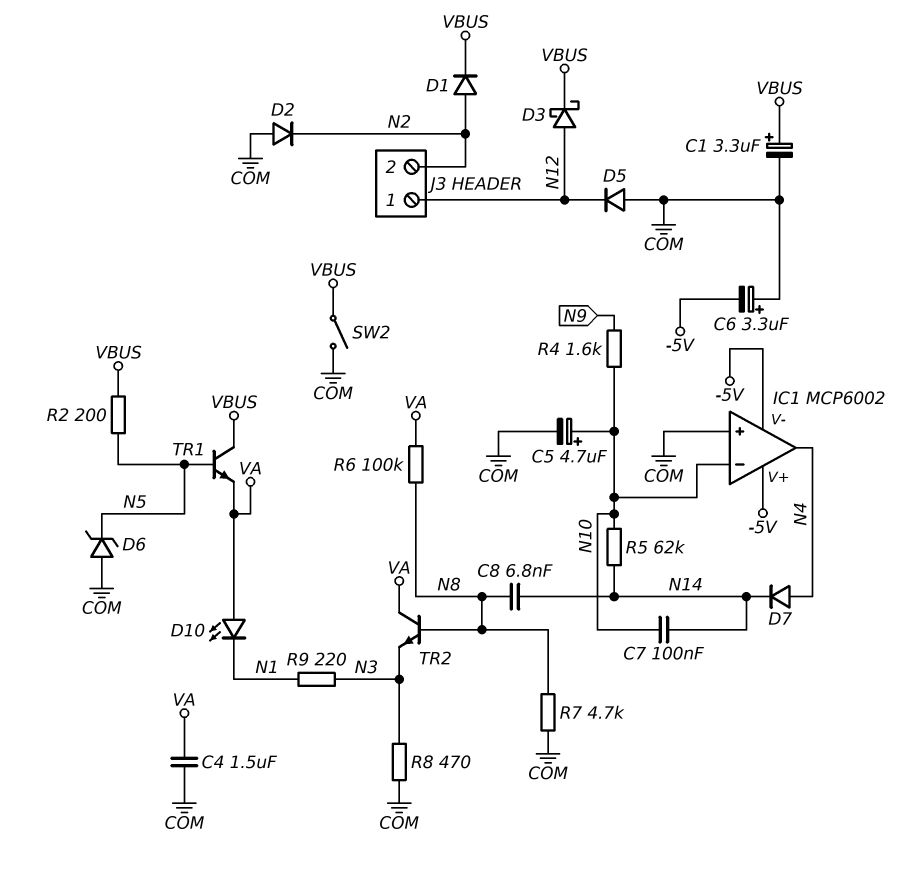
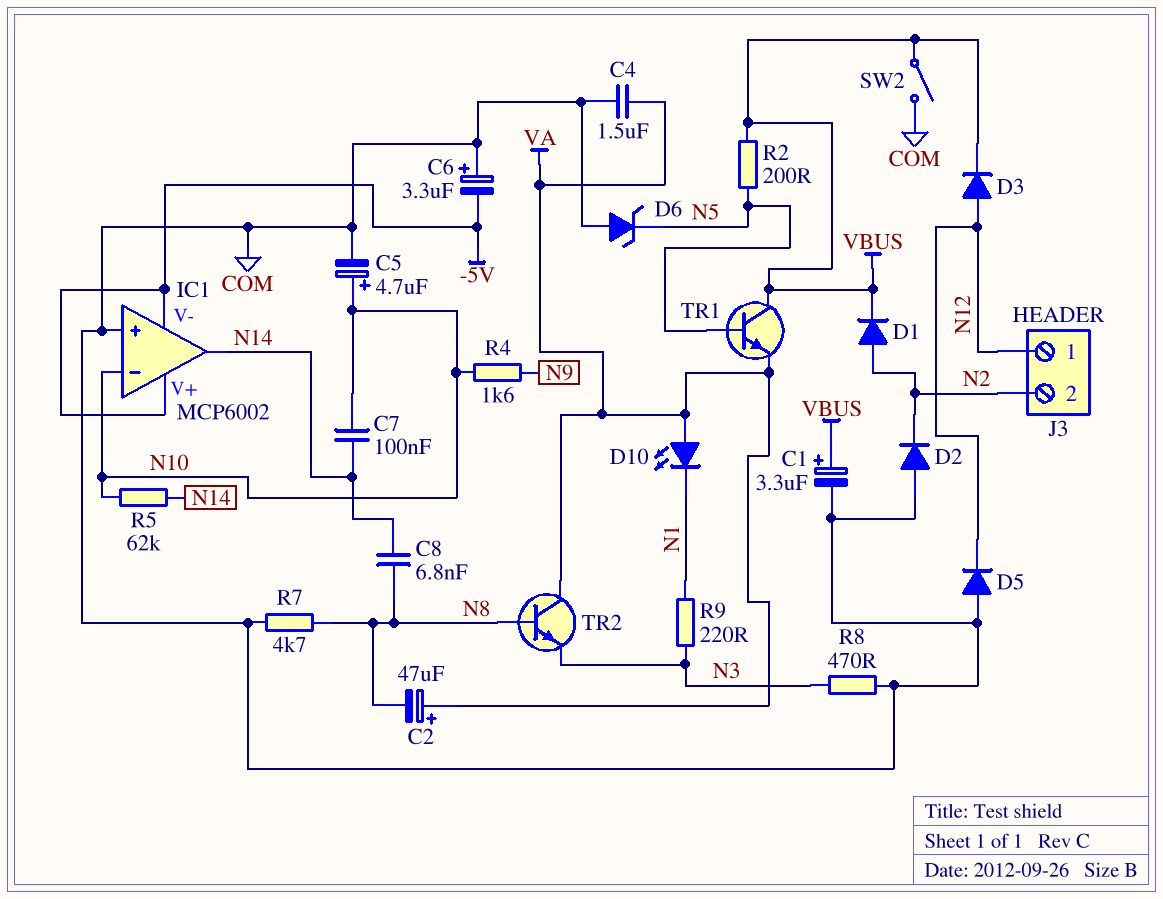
C2: none -> 47uF (plus VA, minus N8)
D3: schottky (A N12, K VBUS) -> diode (A N12, K VBUS)
D7: diode (A N4, K N14) -> none
IC1 pin out: N4 -> N14
R6: 100k (N8, VA) -> none

